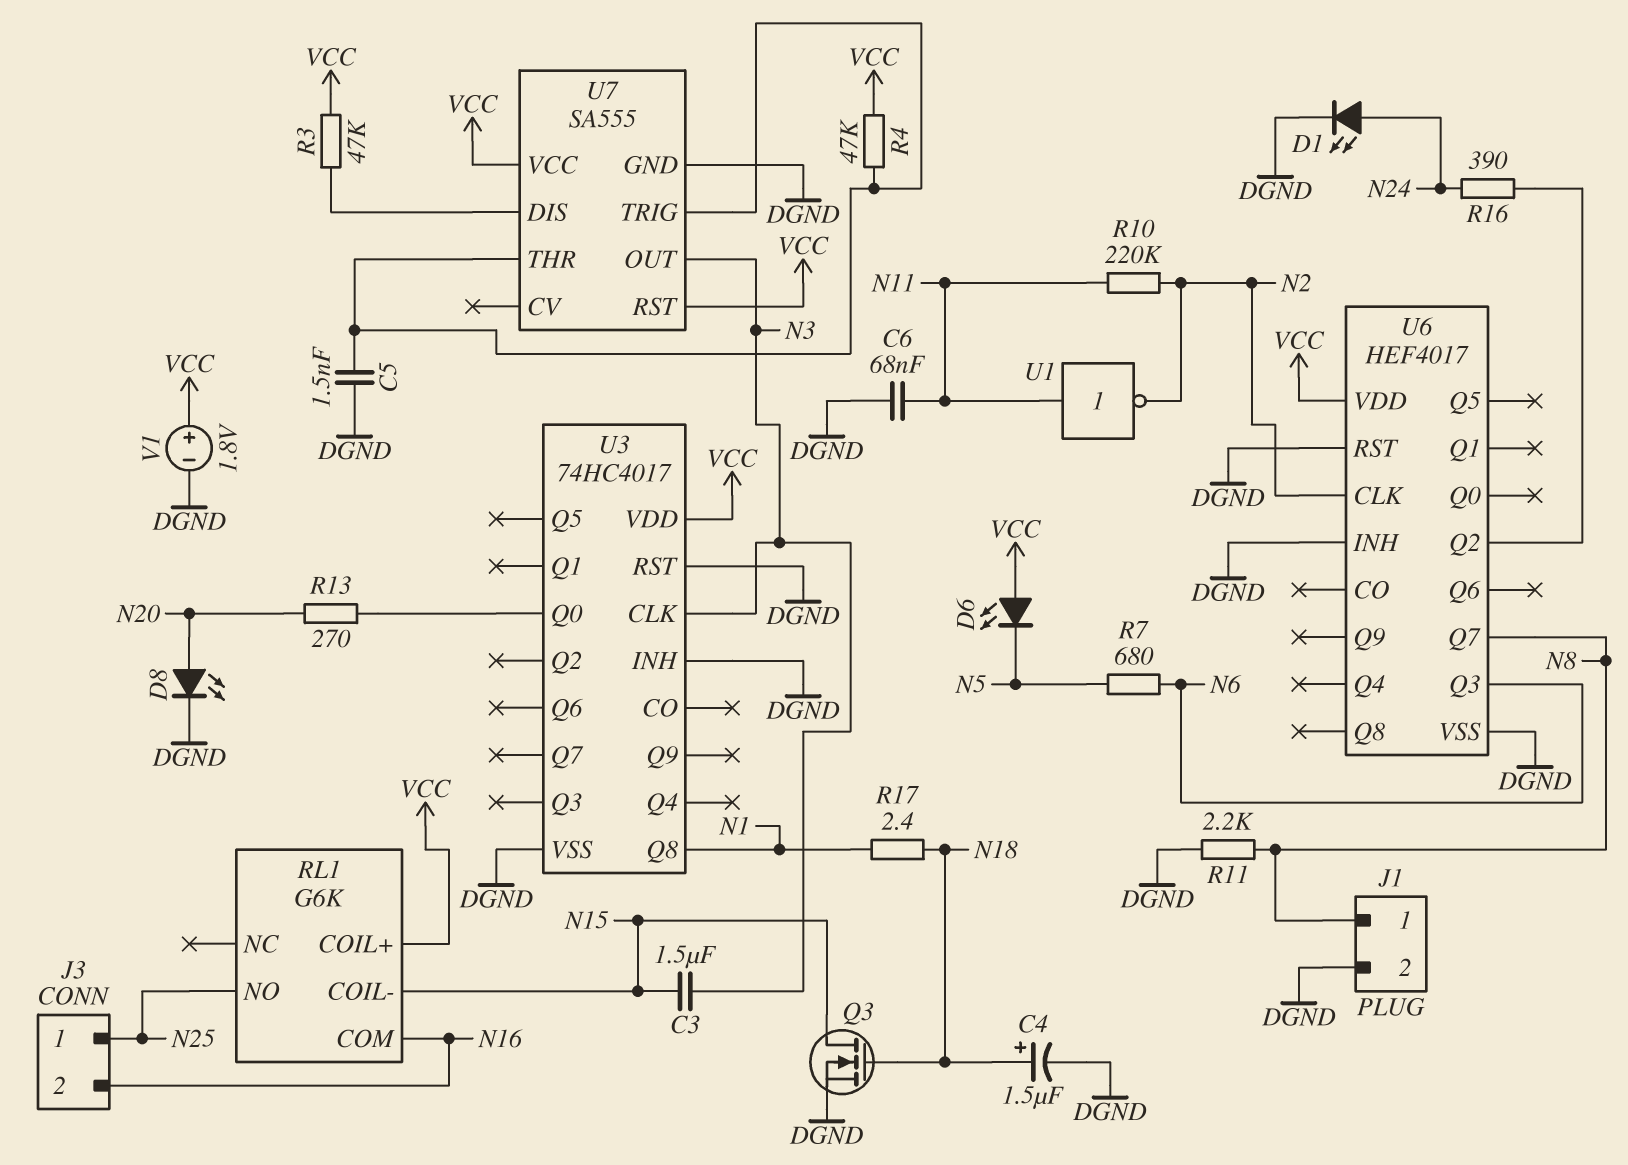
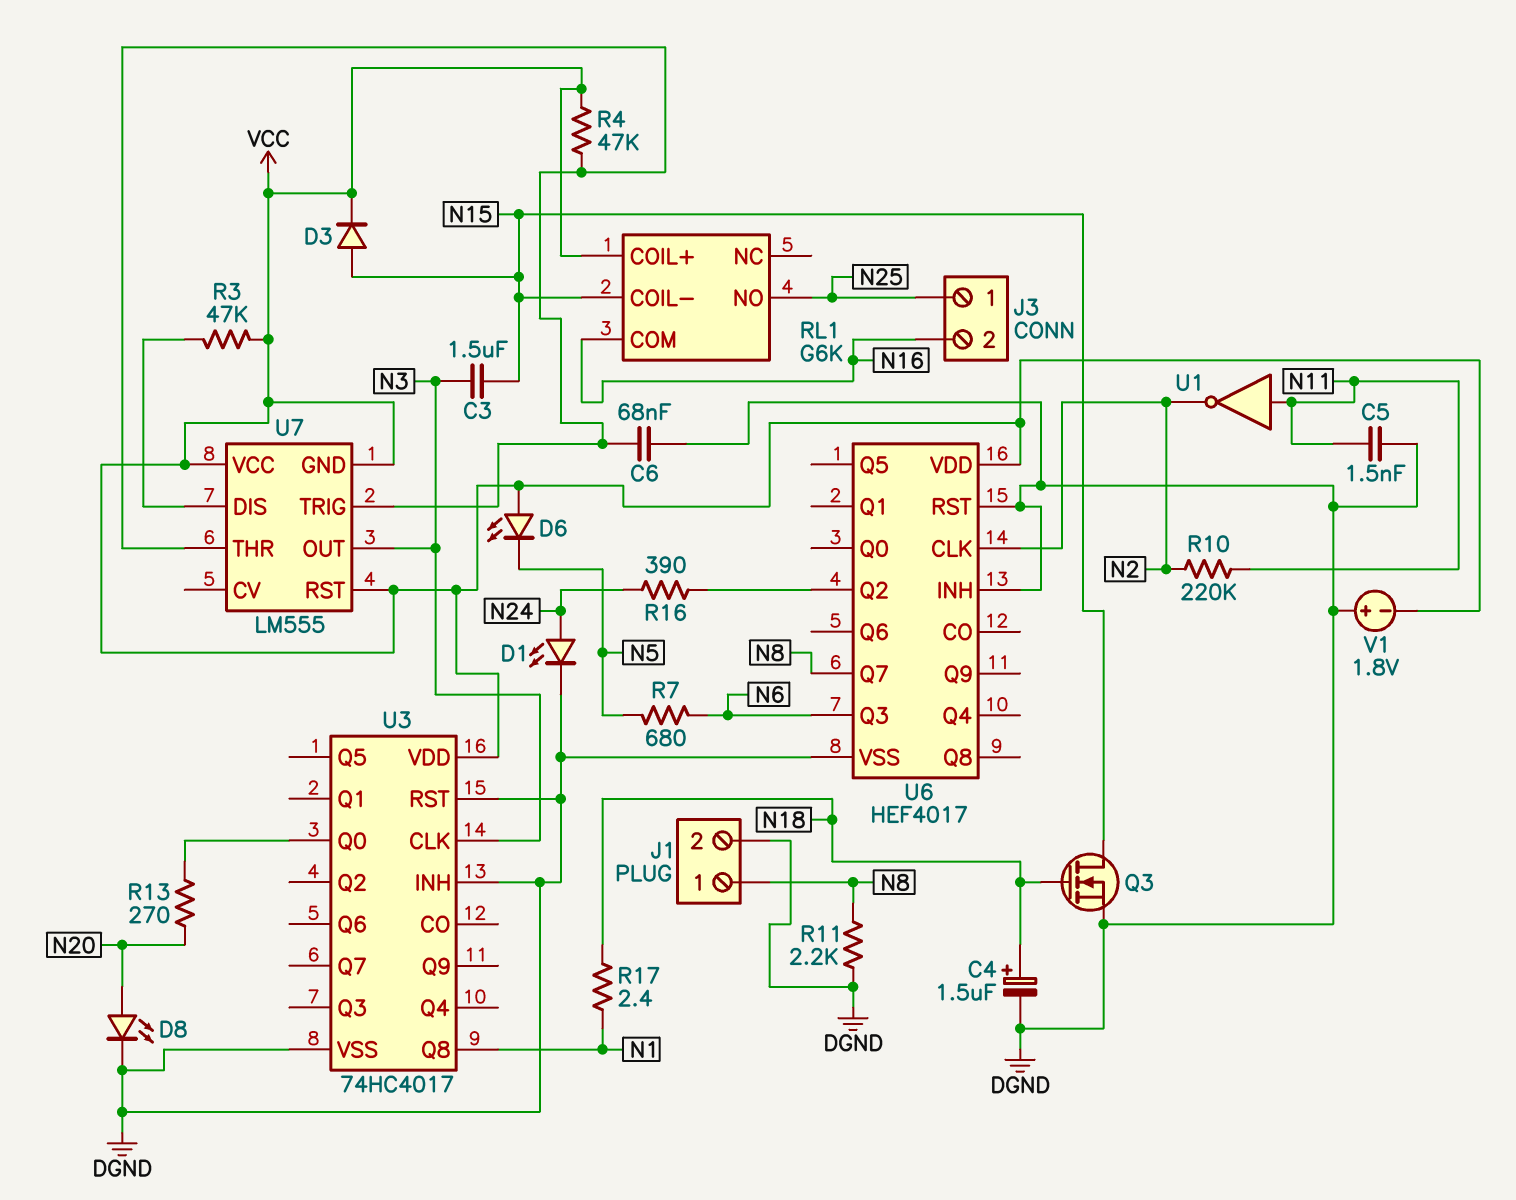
C5: 1.5nF (DGND, U7/THR) -> 1.5nF (DGND, N11)
C6: 68nF (DGND, N11) -> 68nF (DGND, U7/THR)
D3: none -> diode (A N15, K VCC)
U7: SA555 -> LM555
U7 pin GND: DGND -> VCC
V1: 1.8V (plus VCC, minus DGND) -> 1.8V (plus DGND, minus VCC)

